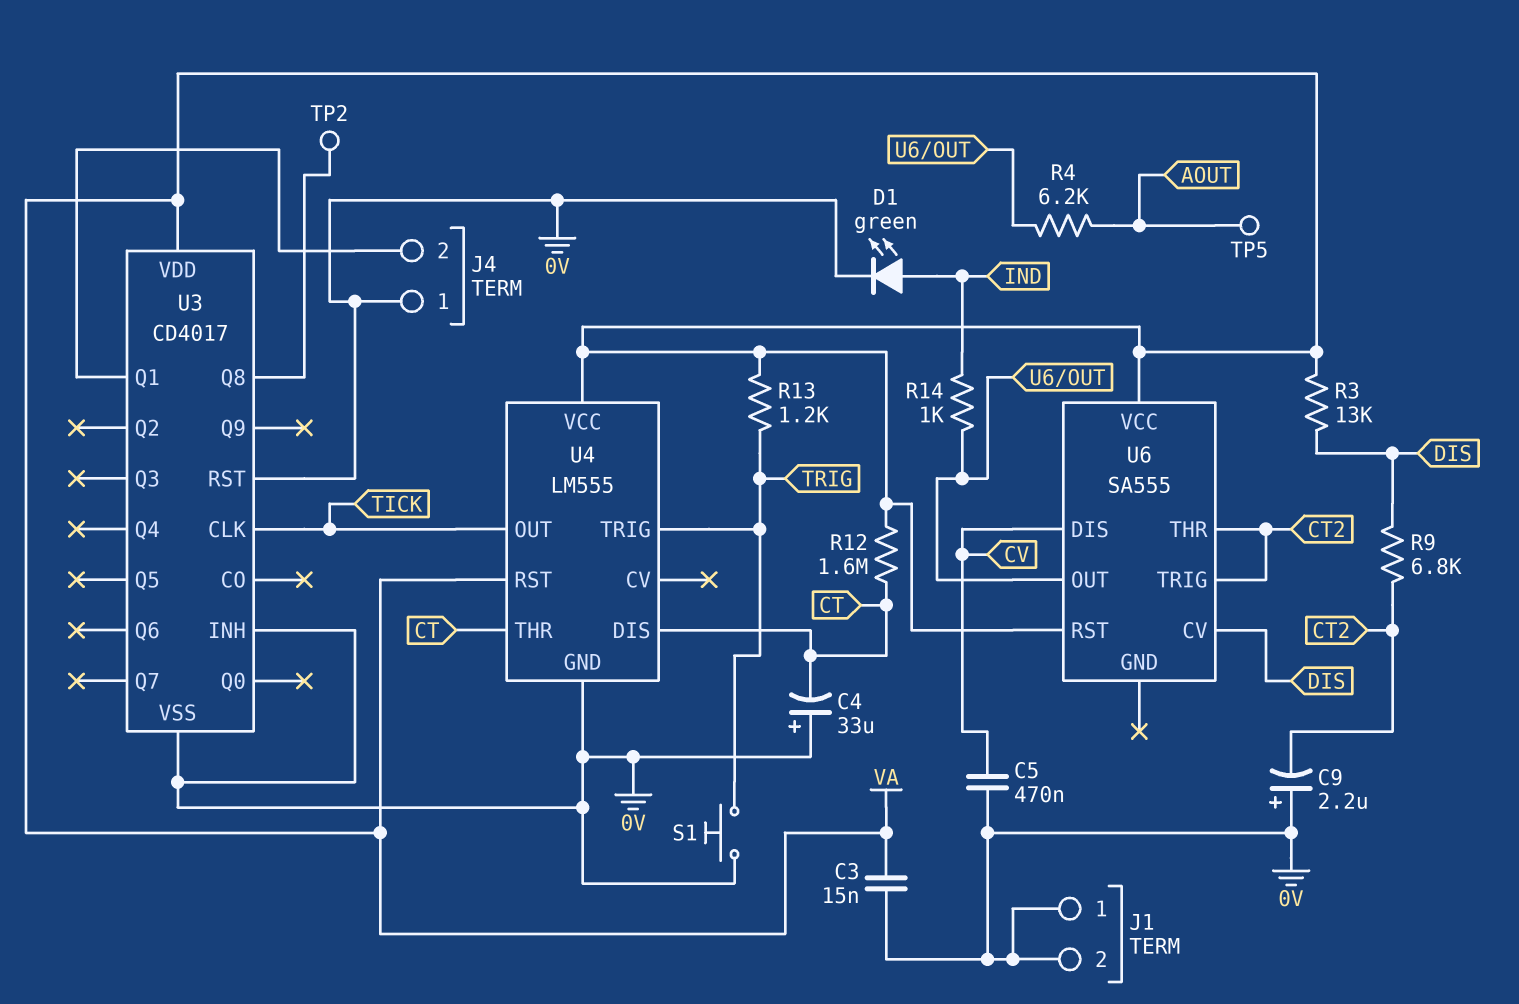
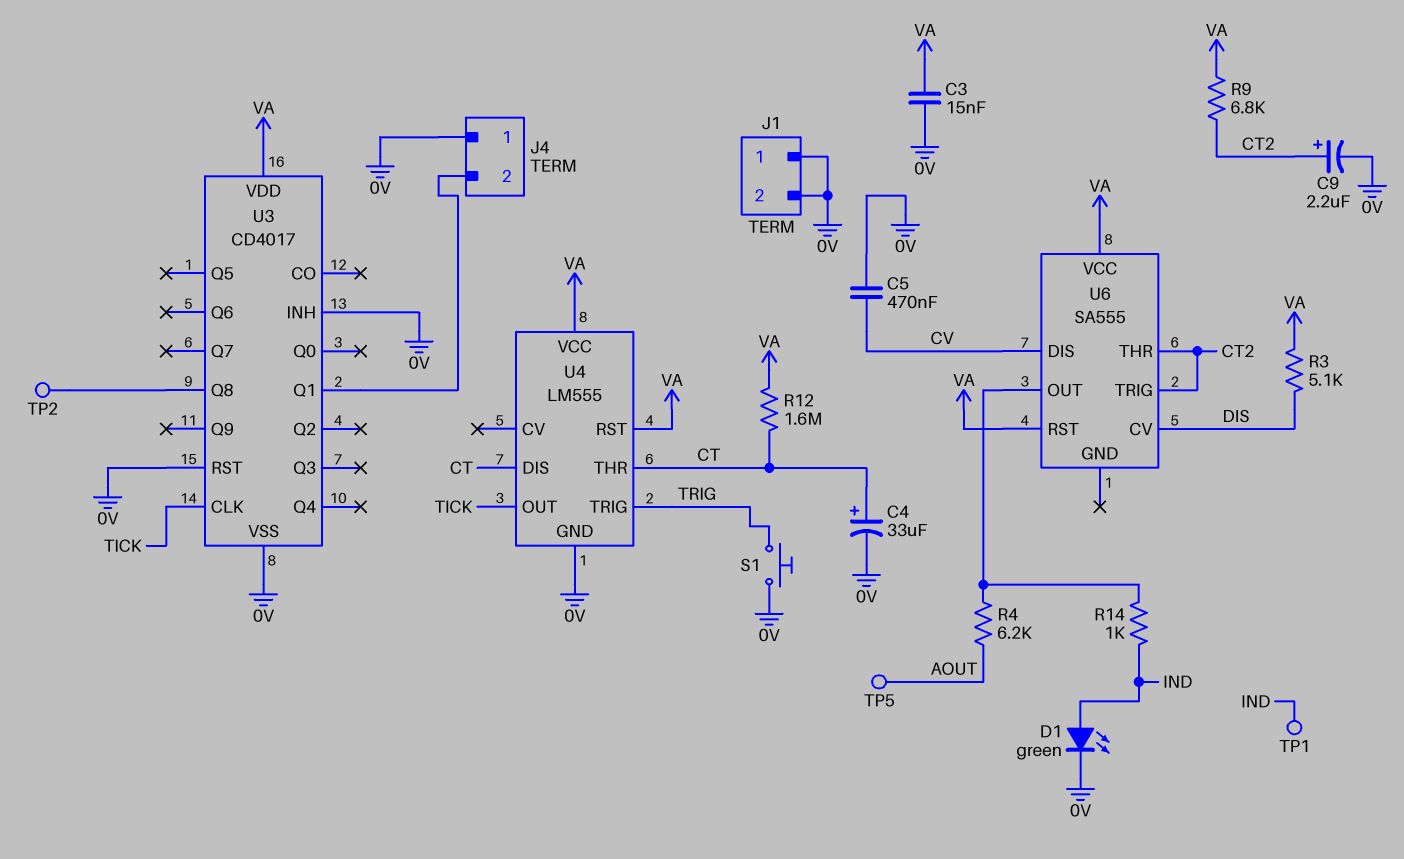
C4: 33uF (plus 0V, minus CT) -> 33uF (plus CT, minus 0V)
C9: 2.2uF (plus 0V, minus CT2) -> 2.2uF (plus CT2, minus 0V)
R3: 13k (DIS, VA) -> 5.1k (DIS, VA)
R9: 6.8k (CT2, DIS) -> 6.8k (CT2, VA)
R13: 1.2k (TRIG, VA) -> none
TP1: none -> test point (IND)

